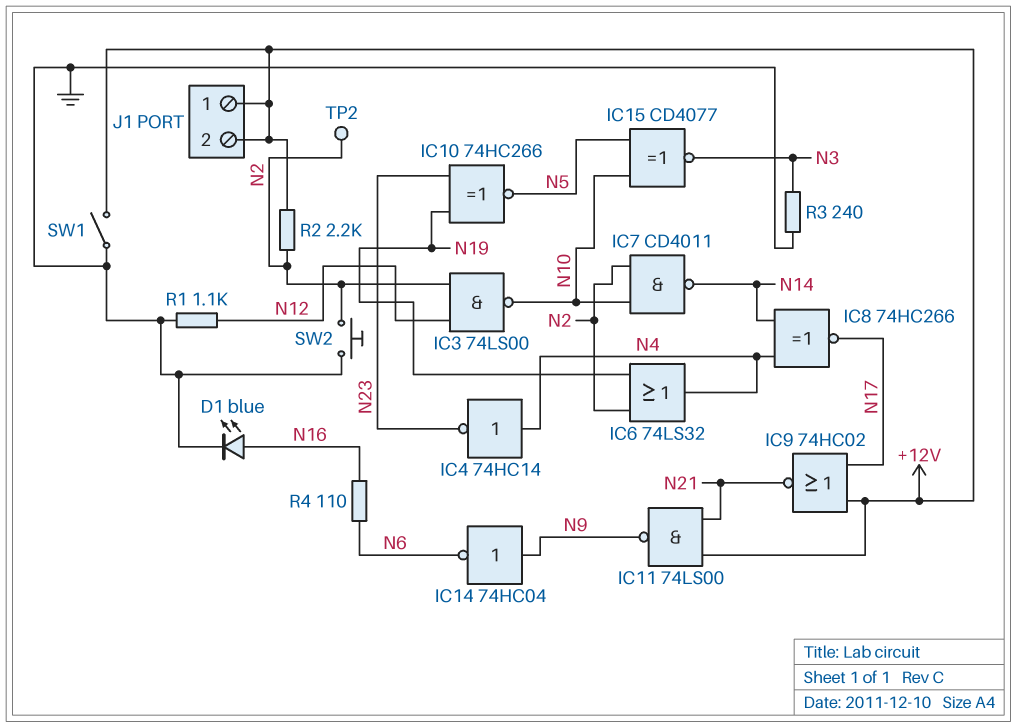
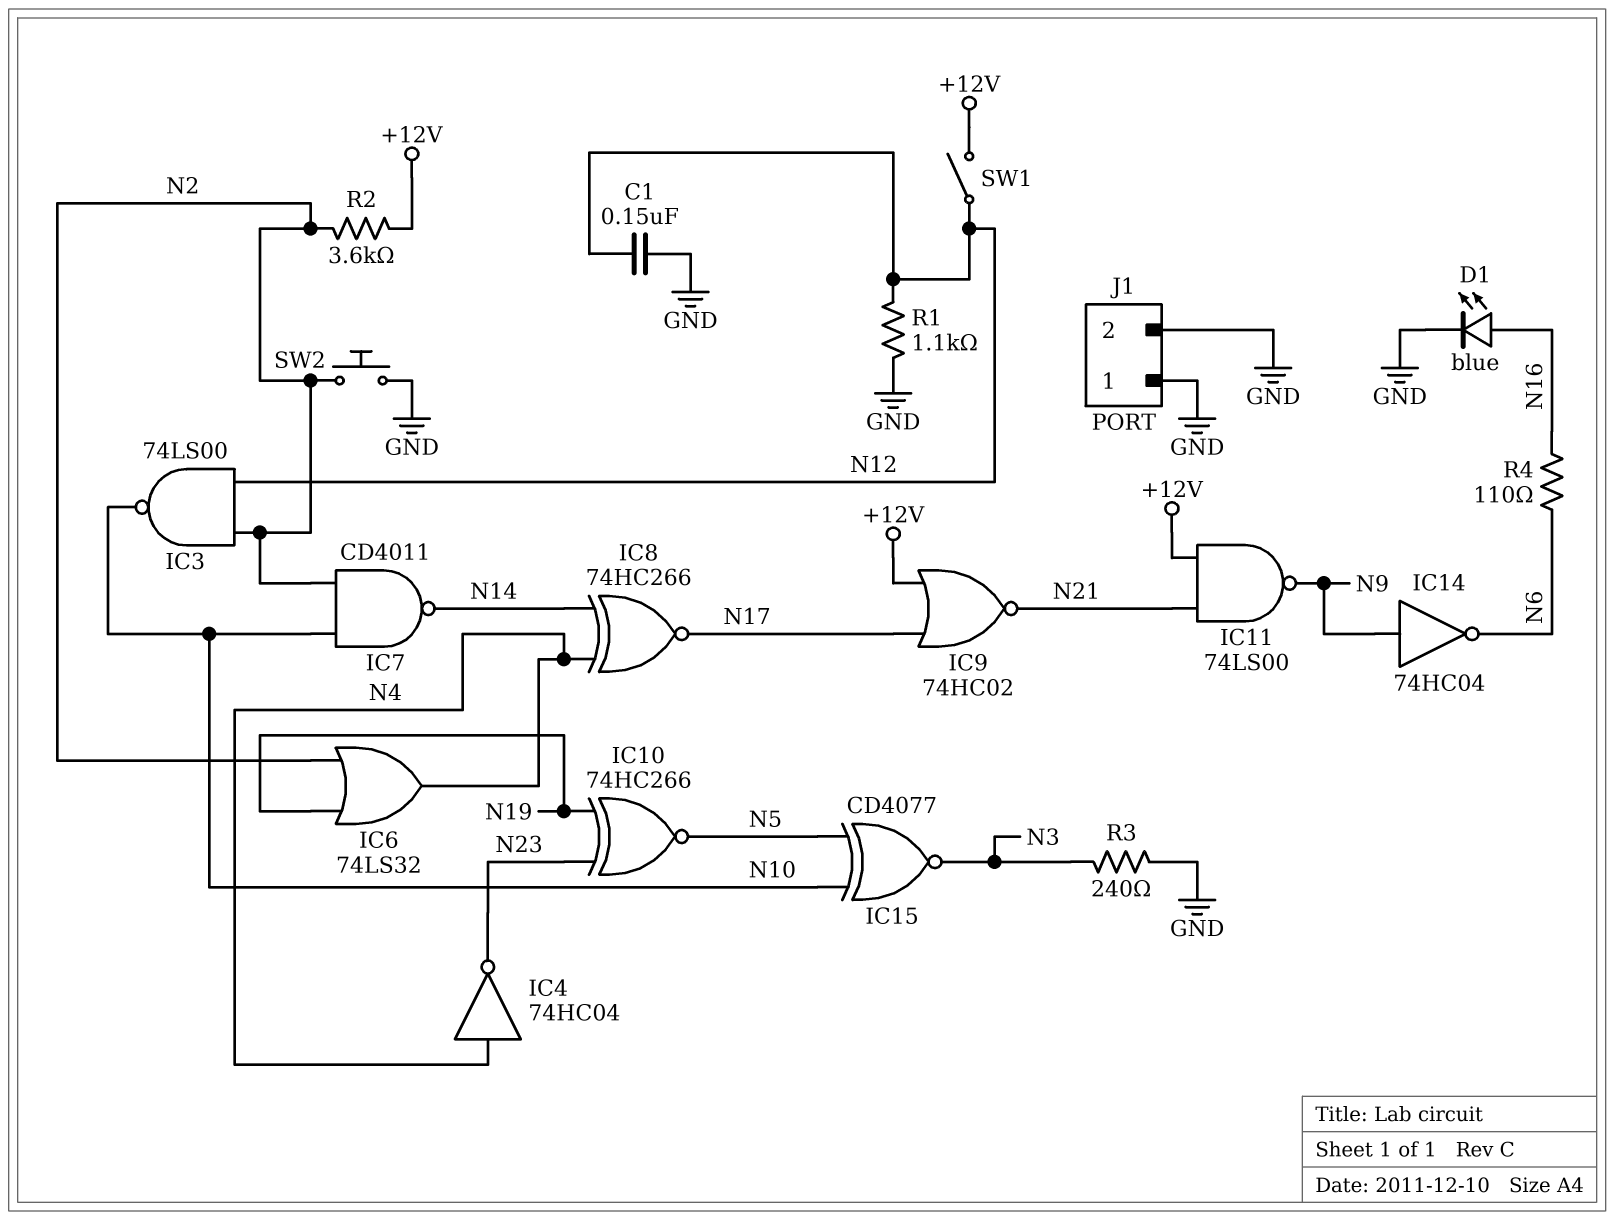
C1: none -> 150nF (GND, N12)
IC4: NOT 74HC14 (in N4, out N23) -> NOT 74HC04 (in N4, out N23)
J1 pin 1: +12V -> GND
J1 pin 2: +12V -> GND
R2: 2.2k (+12V, N2) -> 3.6k (+12V, N2)
SW1: switch (+12V, GND) -> switch (+12V, N12)
TP2: test point (N2) -> none

